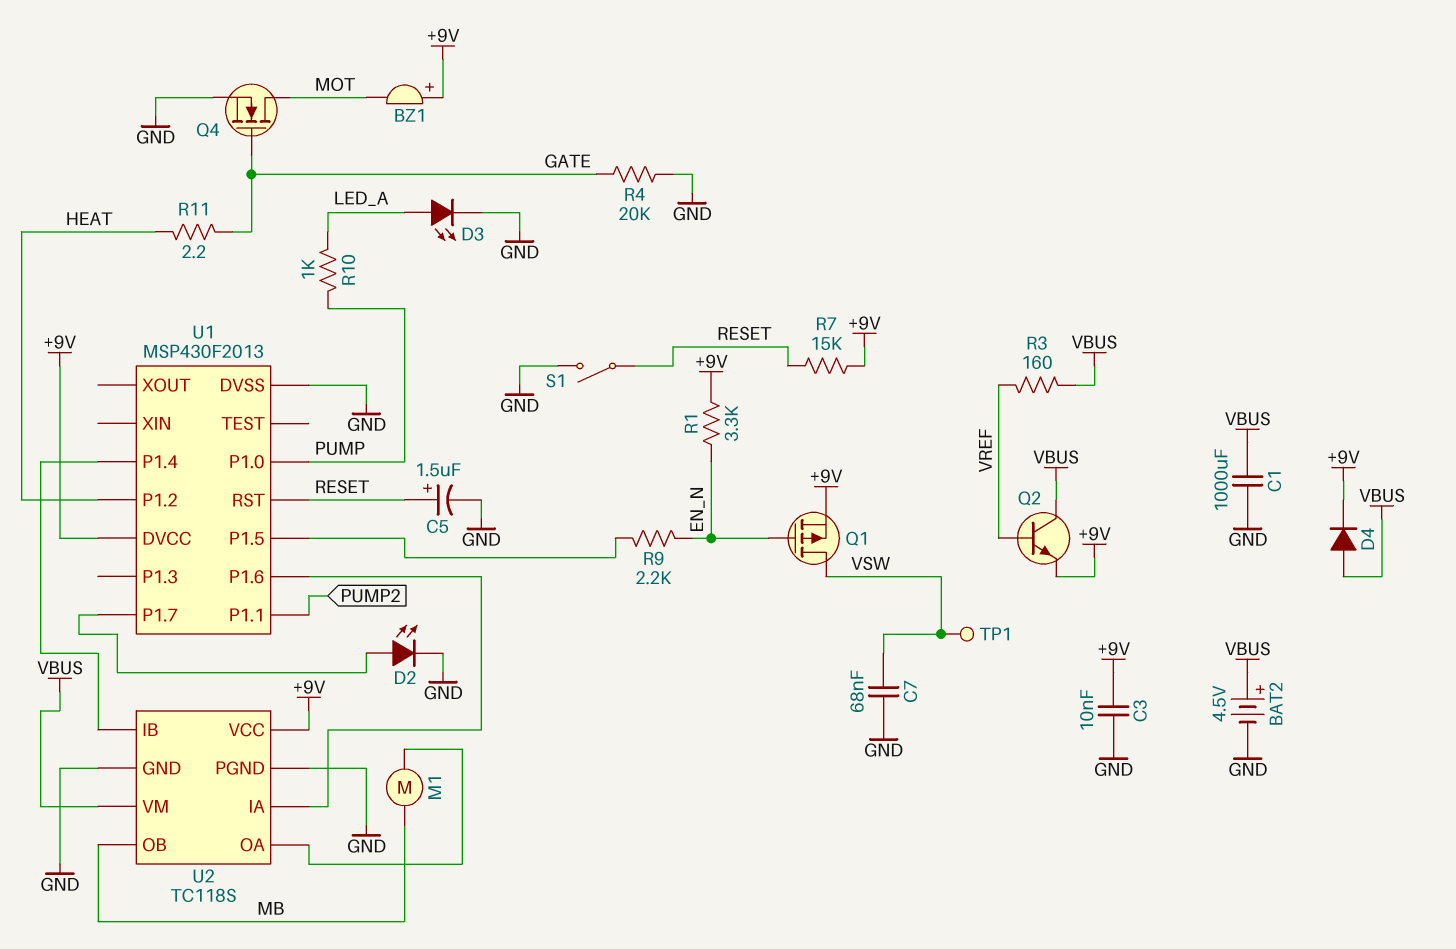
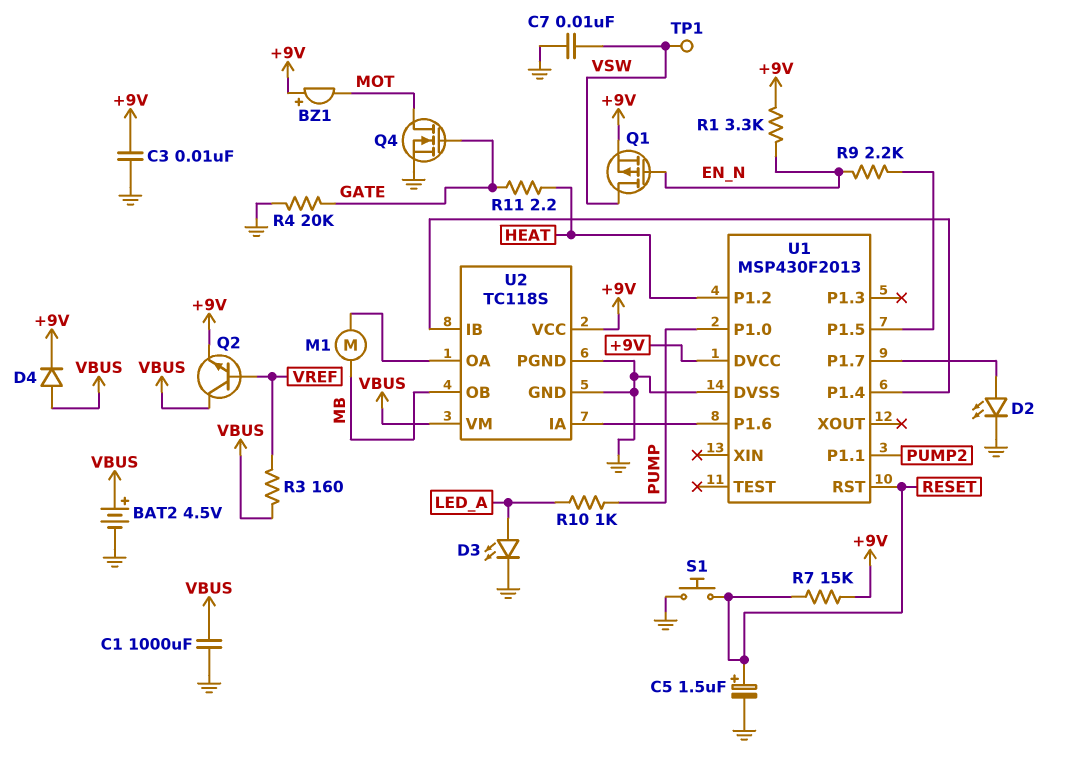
C7: 68nF (GND, VSW) -> 10nF (GND, VSW)
S1: switch (GND, RESET) -> button (GND, RESET)

